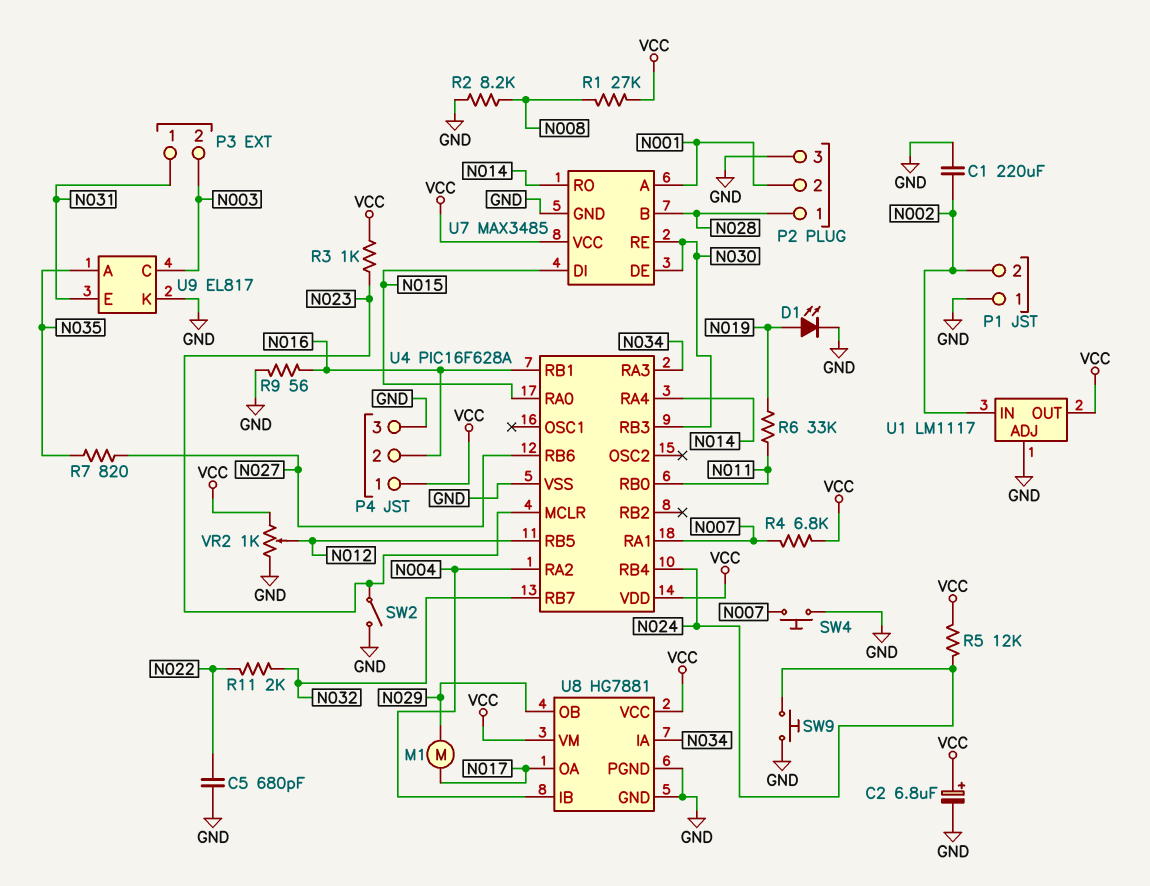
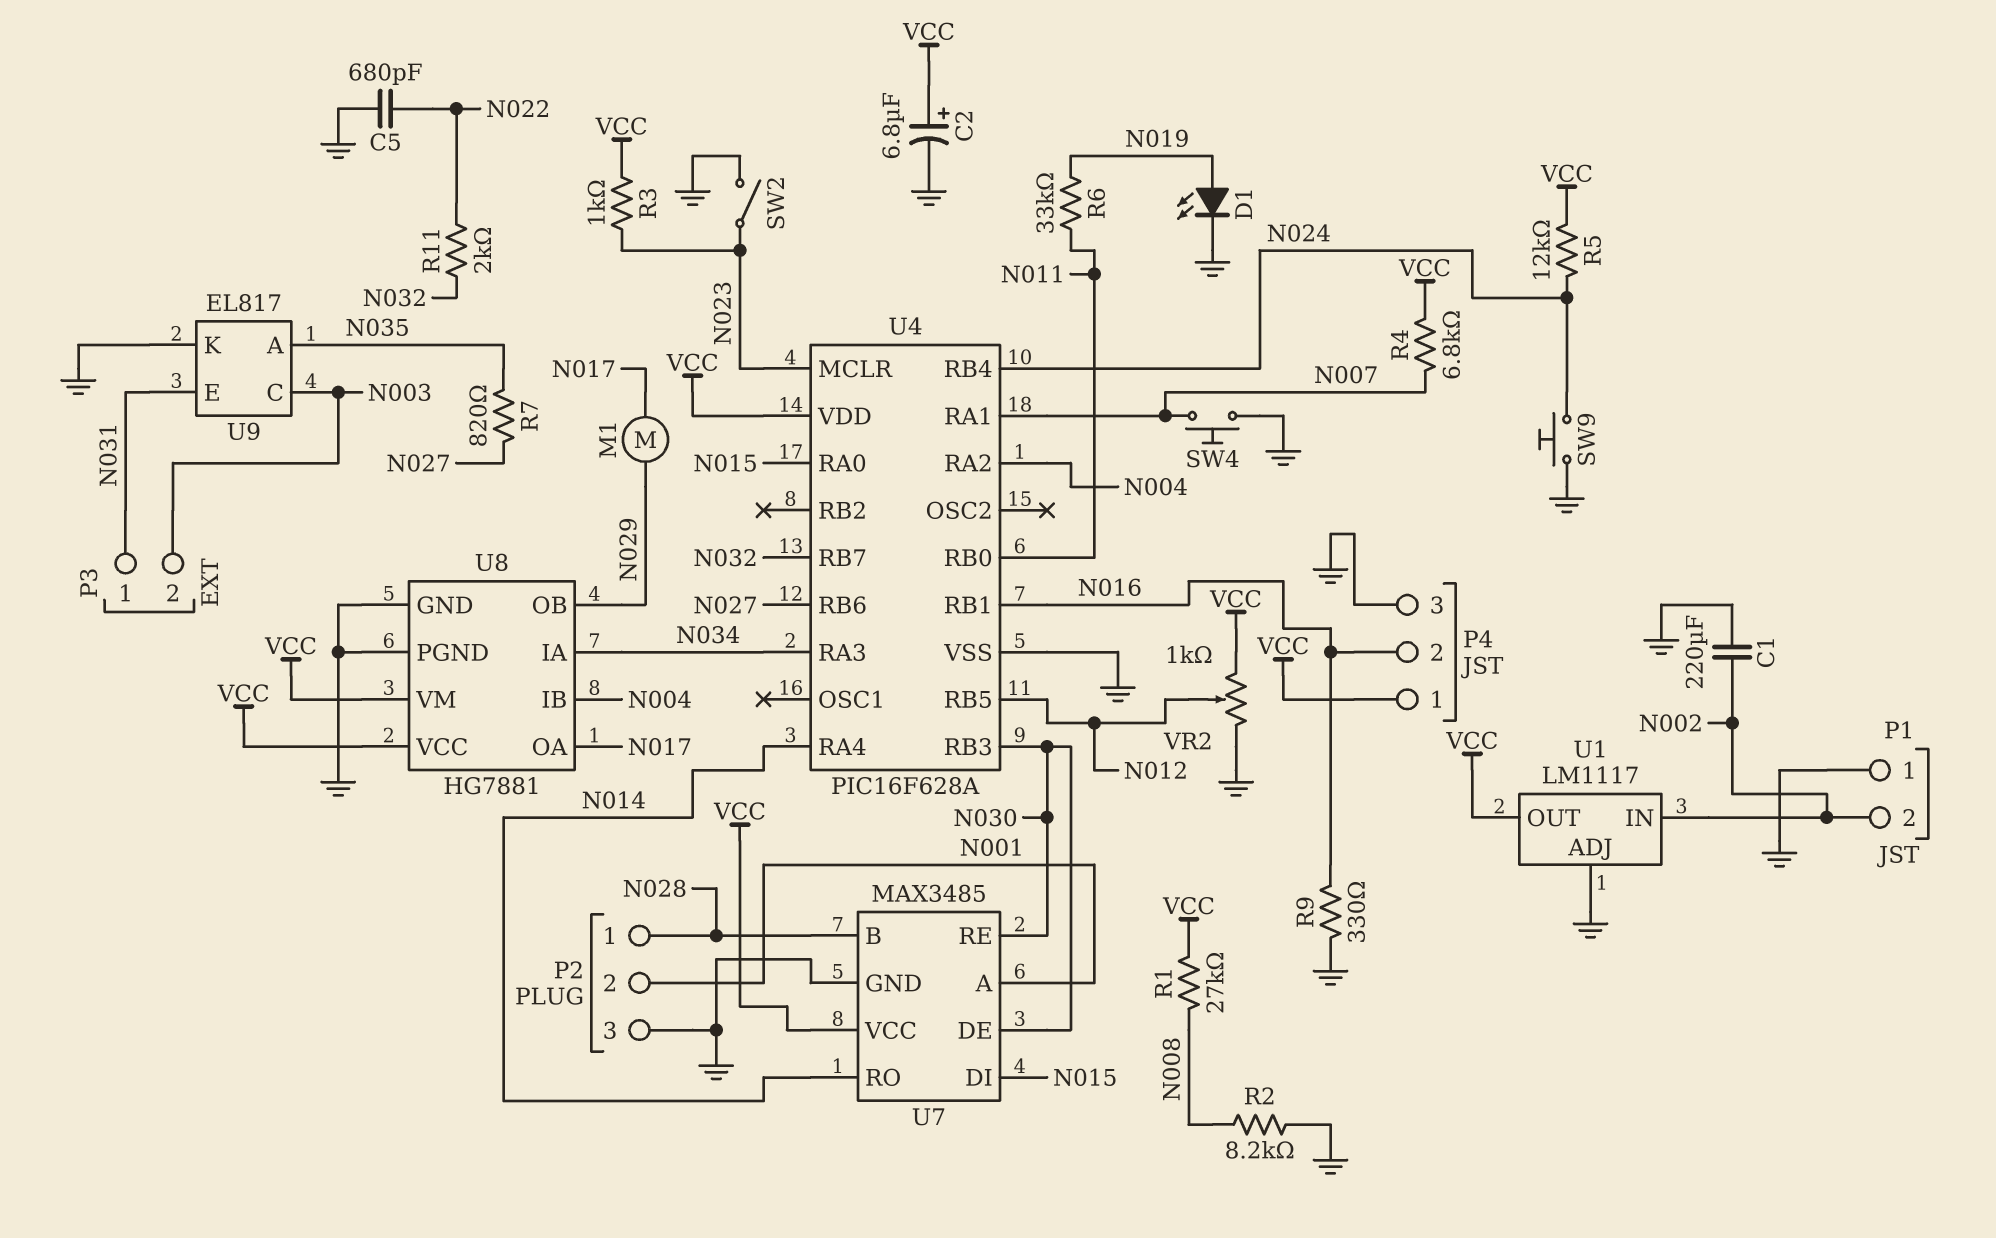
R9: 56 (GND, N016) -> 330 (GND, N016)

